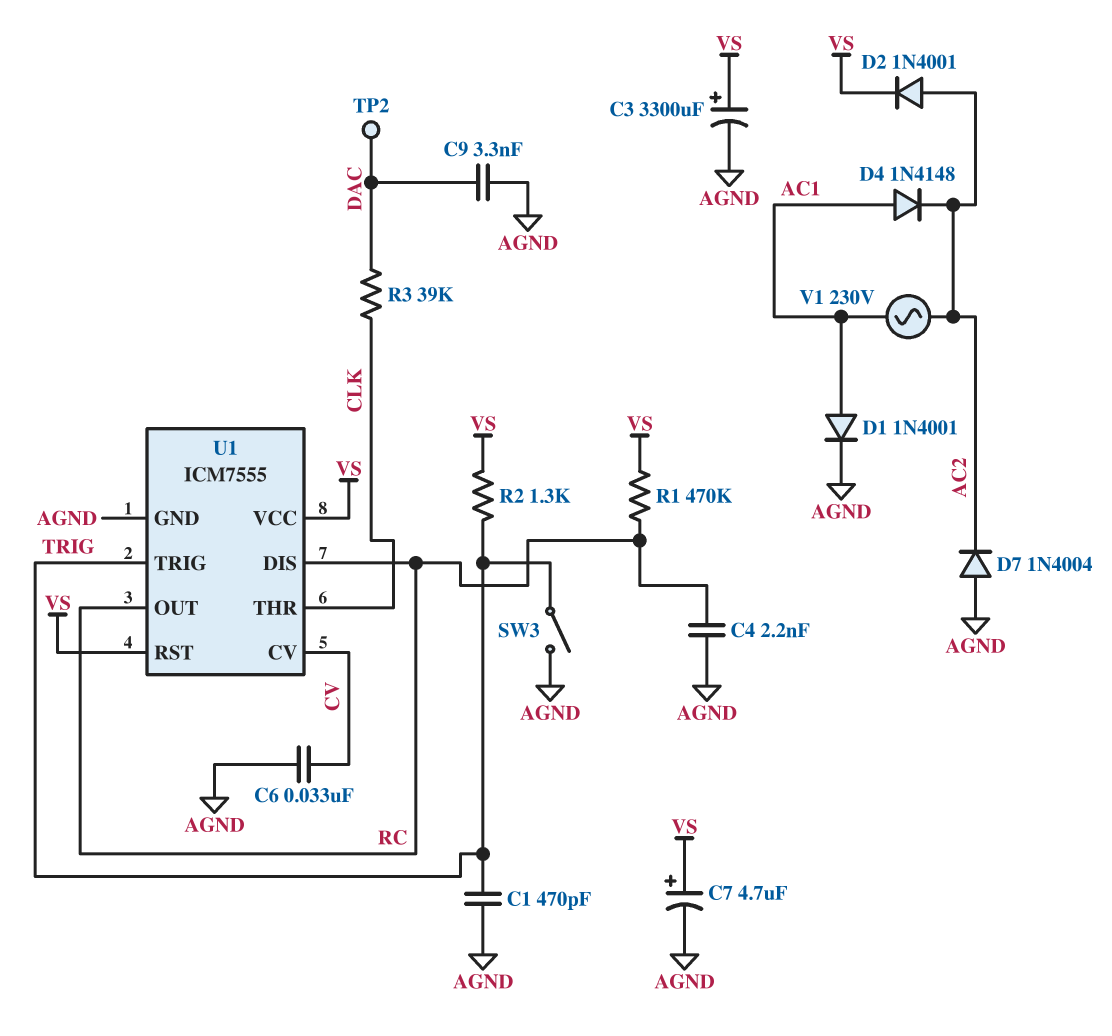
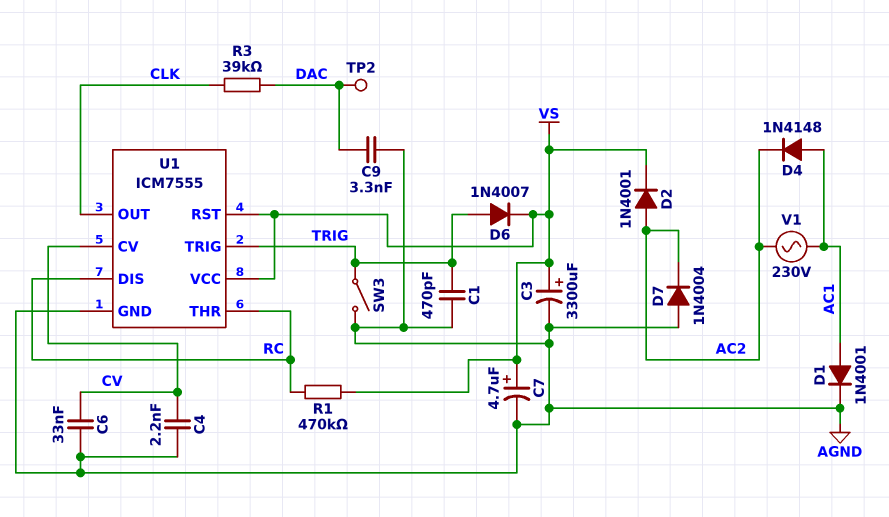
C4: 2.2nF (AGND, RC) -> 2.2nF (AGND, CV)
D6: none -> diode 1N4007 (A TRIG, K VS)
R2: 1.3k (TRIG, VS) -> none
U1 pin OUT: RC -> CLK
U1 pin THR: CLK -> RC

